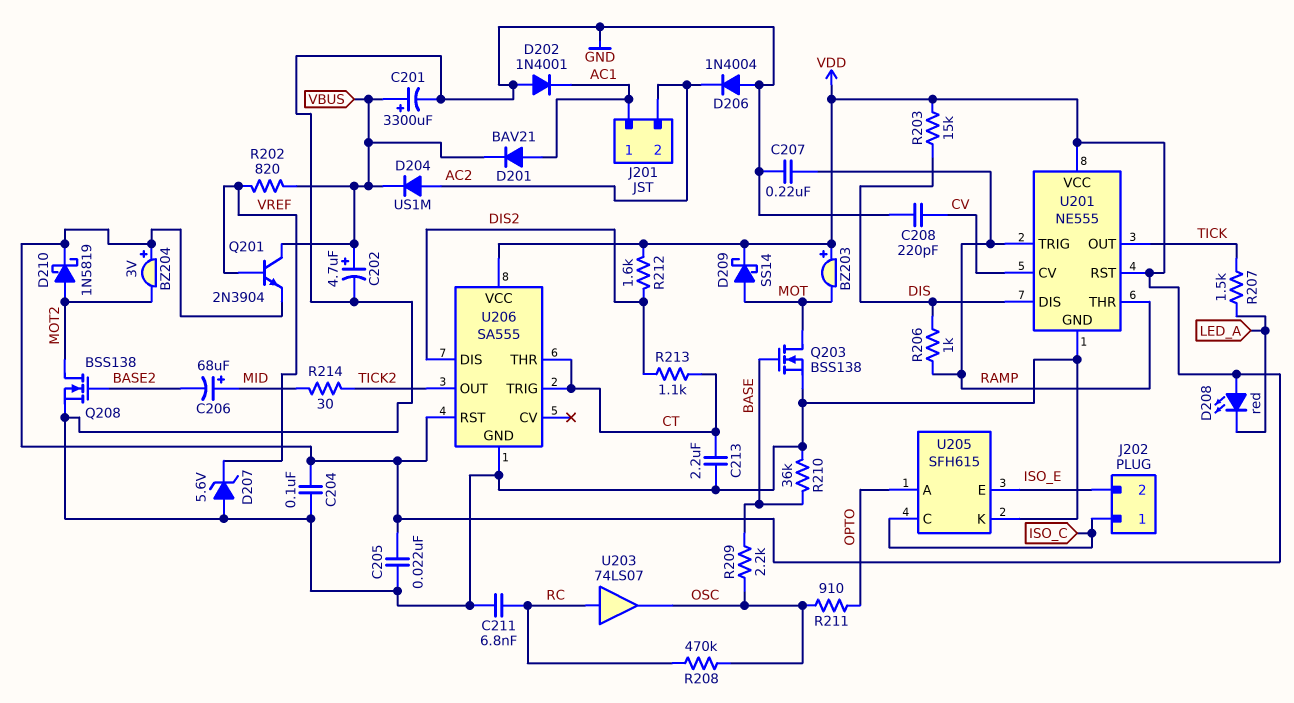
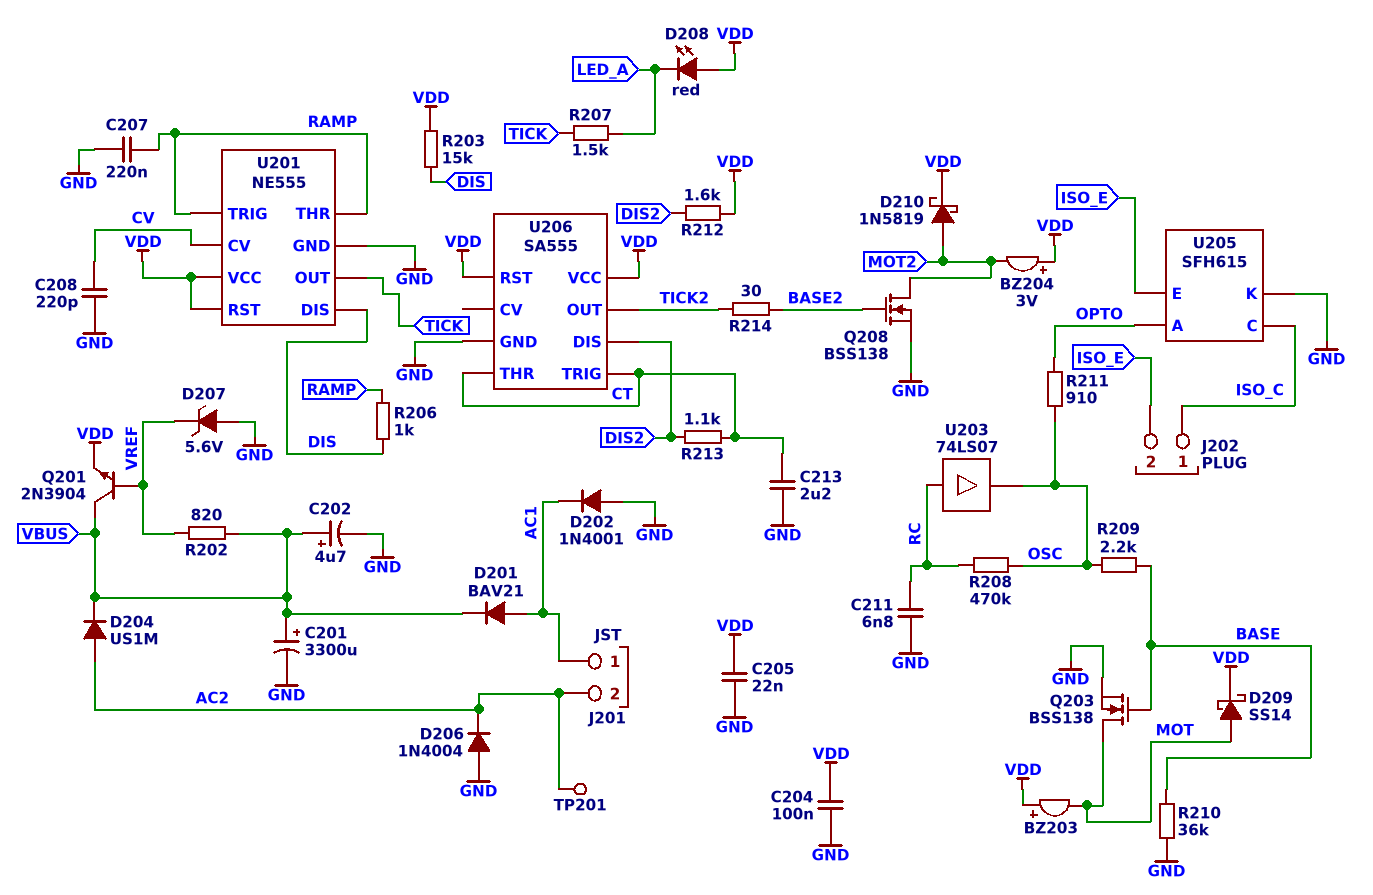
C206: 68uF (plus MID, minus BASE2) -> none
R214: 30 (MID, TICK2) -> 30 (BASE2, TICK2)
TP201: none -> test point (AC2)

